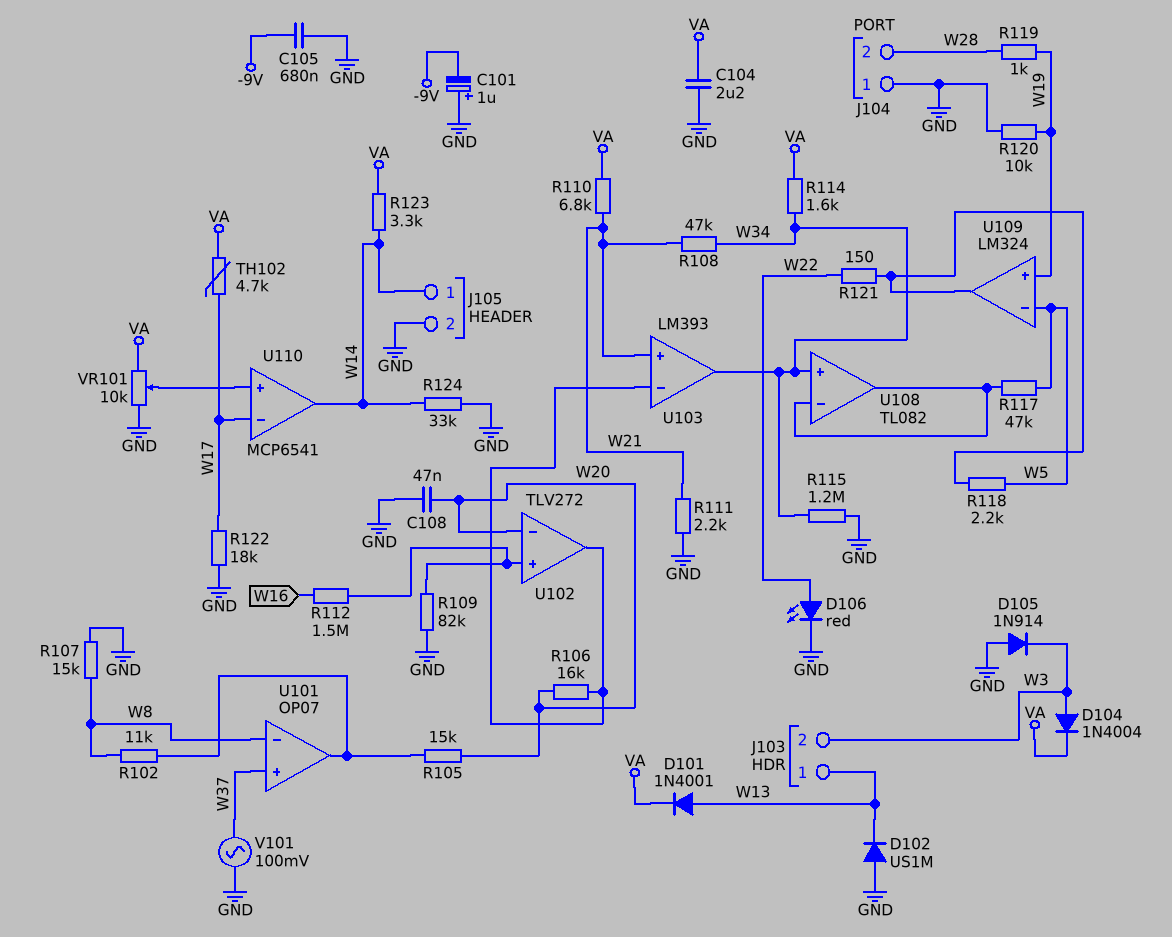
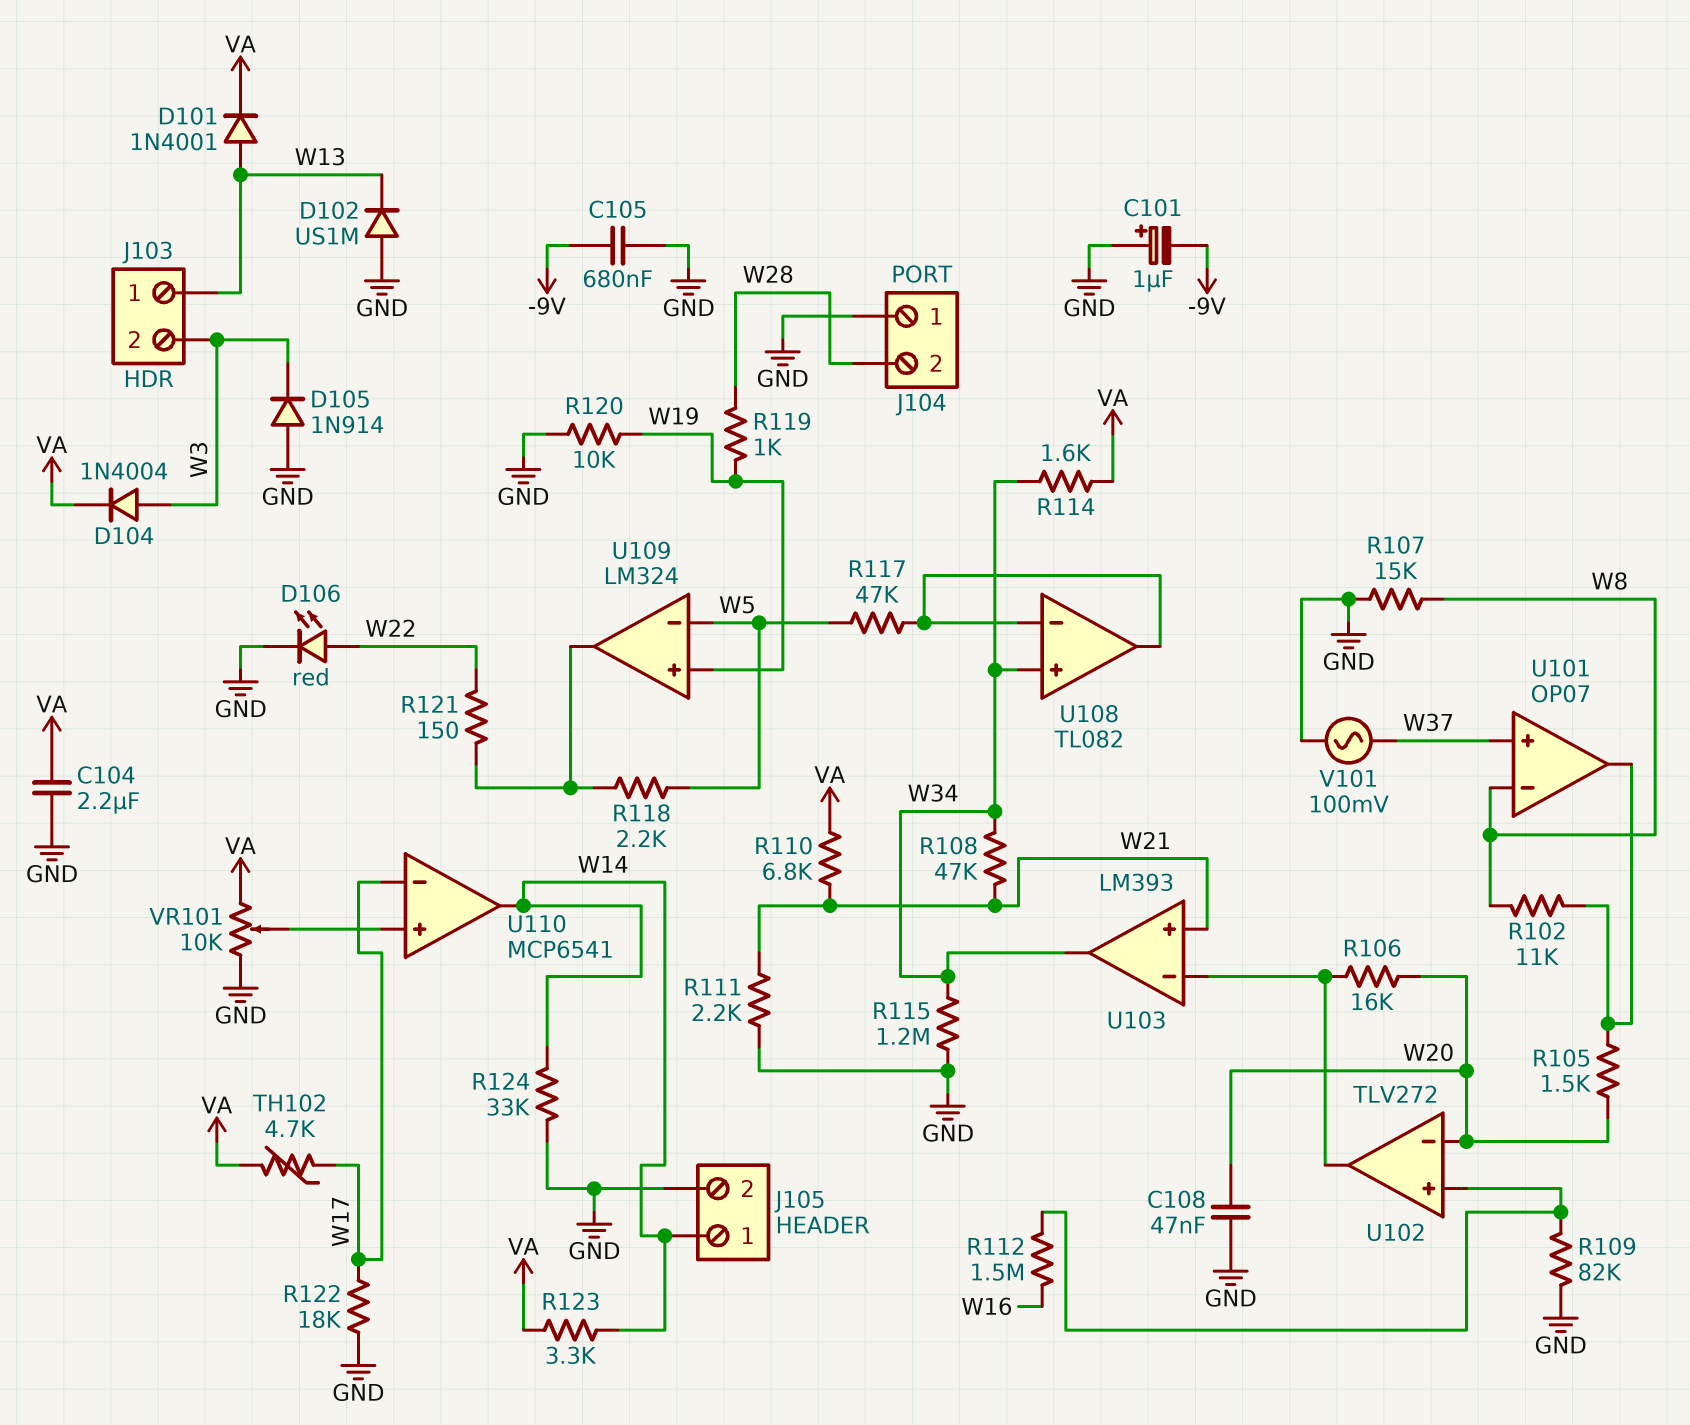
R105: 15k (U101/out, W20) -> 1.5k (U101/out, W20)

